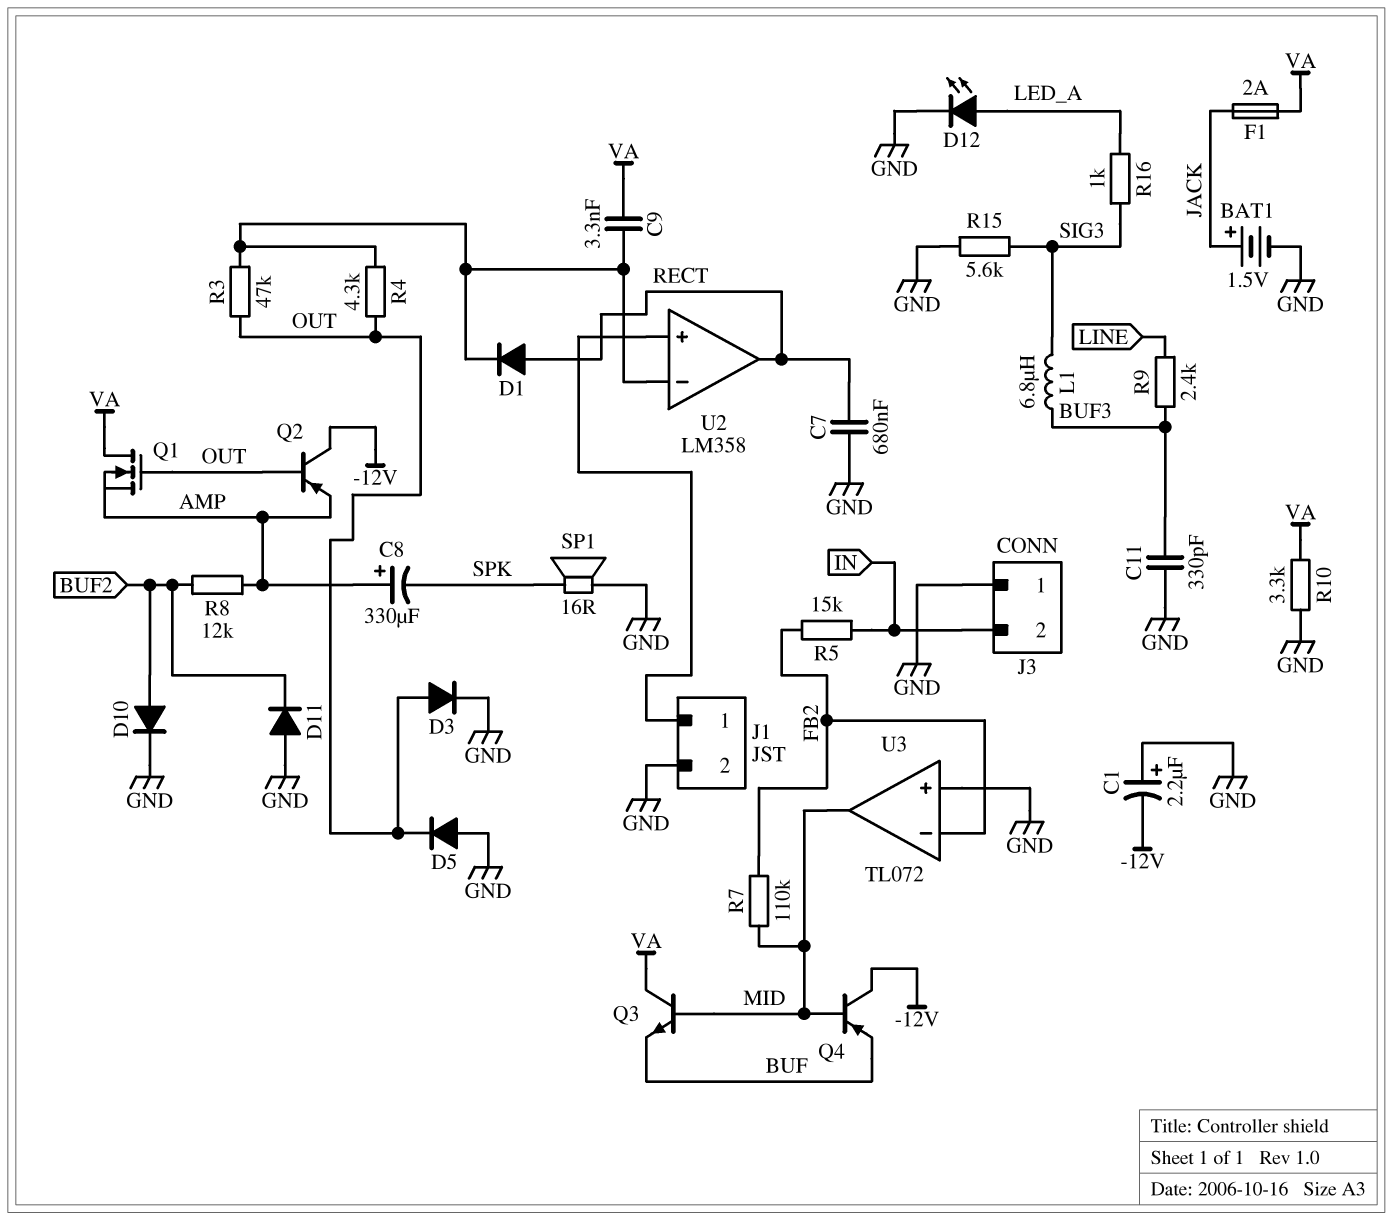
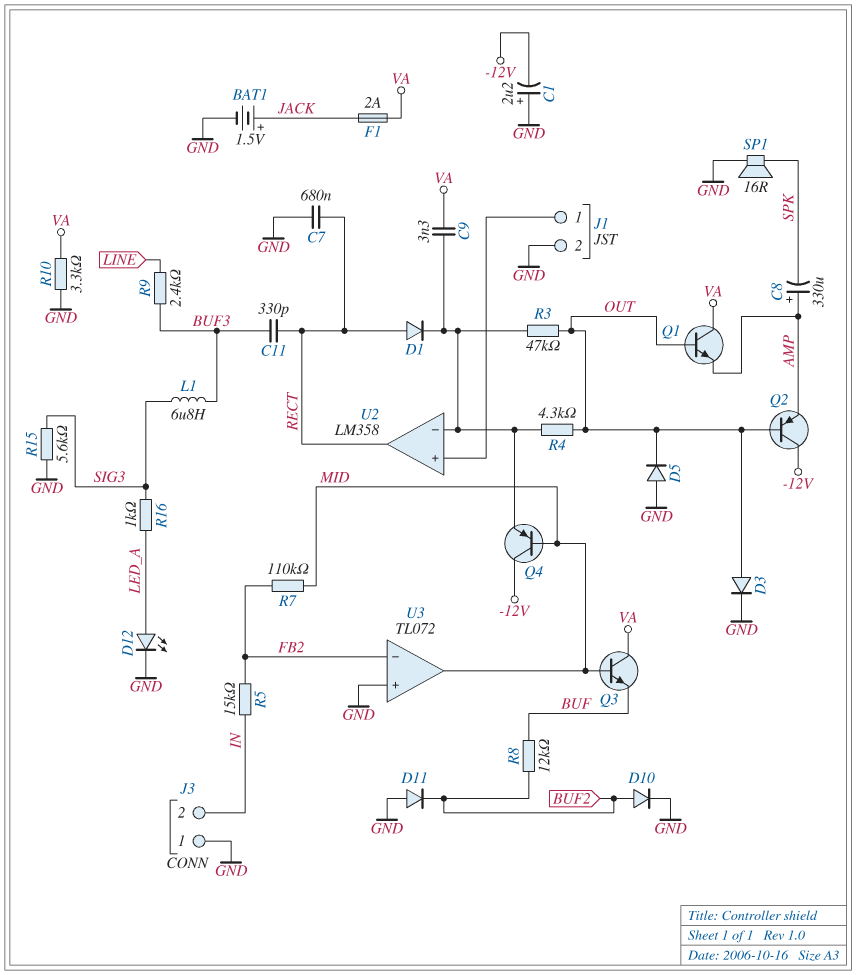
C11: 330pF (BUF3, GND) -> 330pF (BUF3, RECT)
Q1: NMOS (G OUT, D VA, S AMP) -> NPN (B OUT, C VA, E AMP)
Q4: PNP (B MID, C -12V, E BUF) -> PNP (B MID, C -12V, E U2/in-)
R8: 12k (AMP, BUF2) -> 12k (BUF, BUF2)

